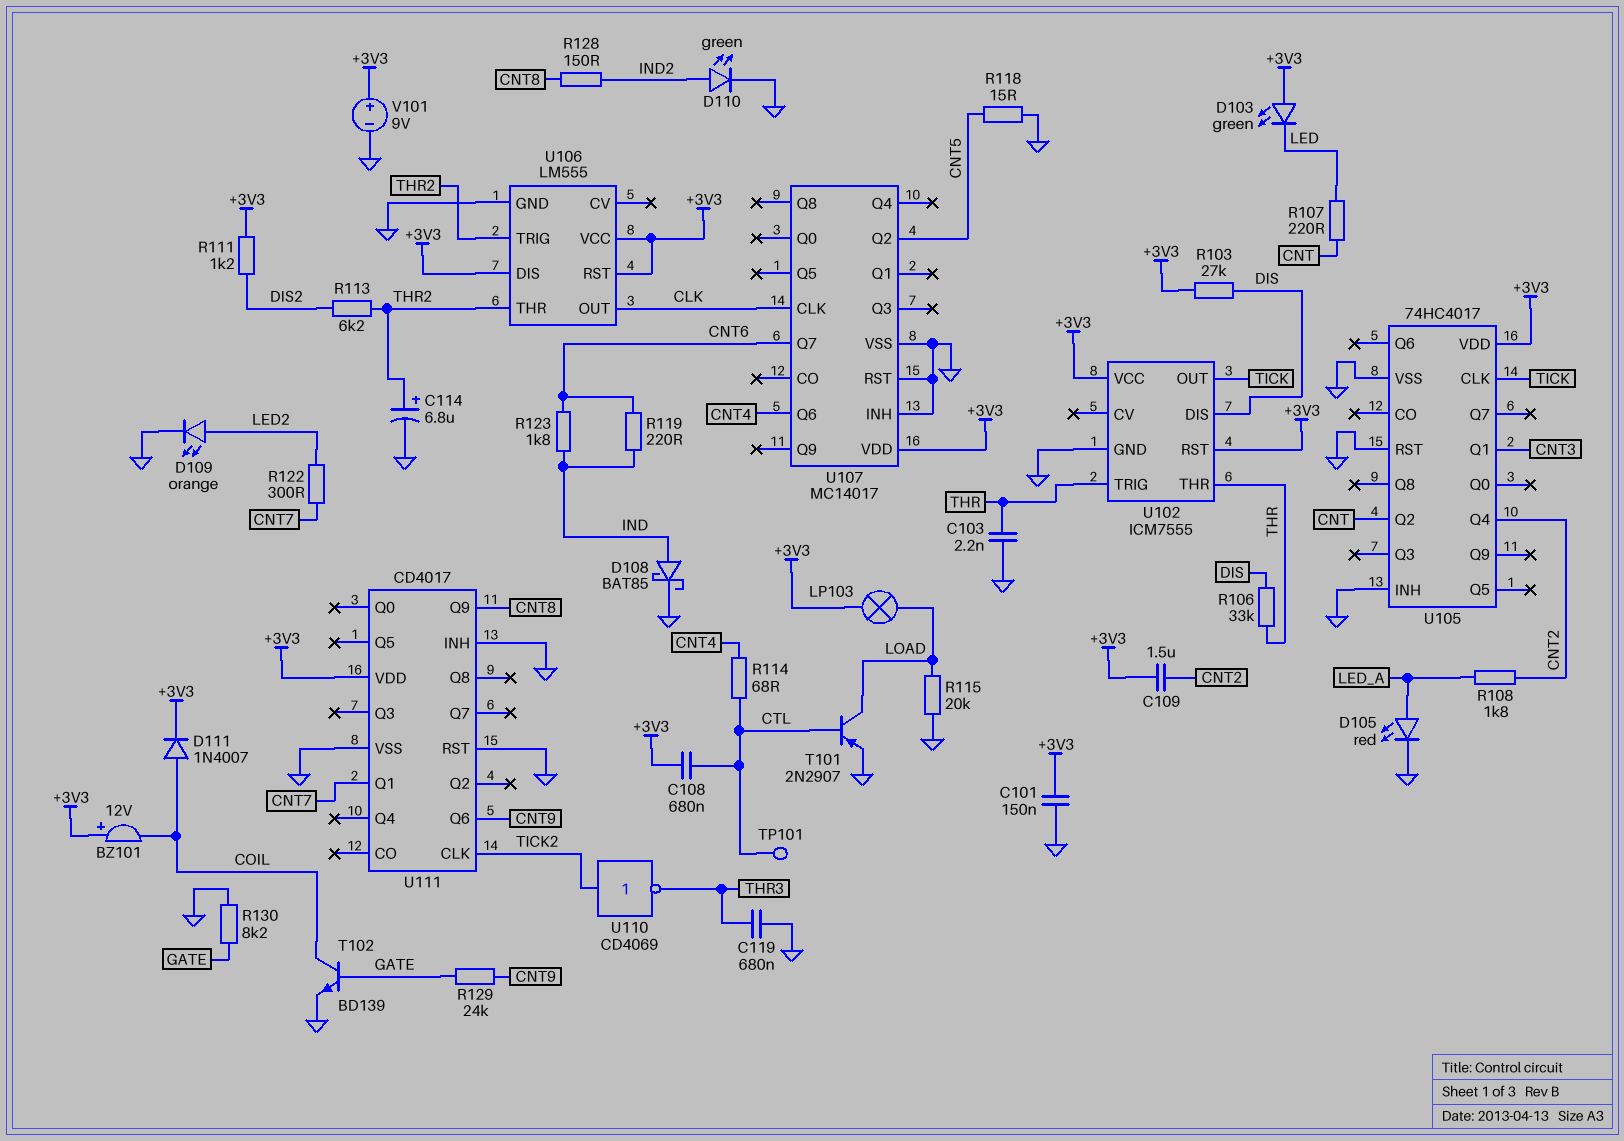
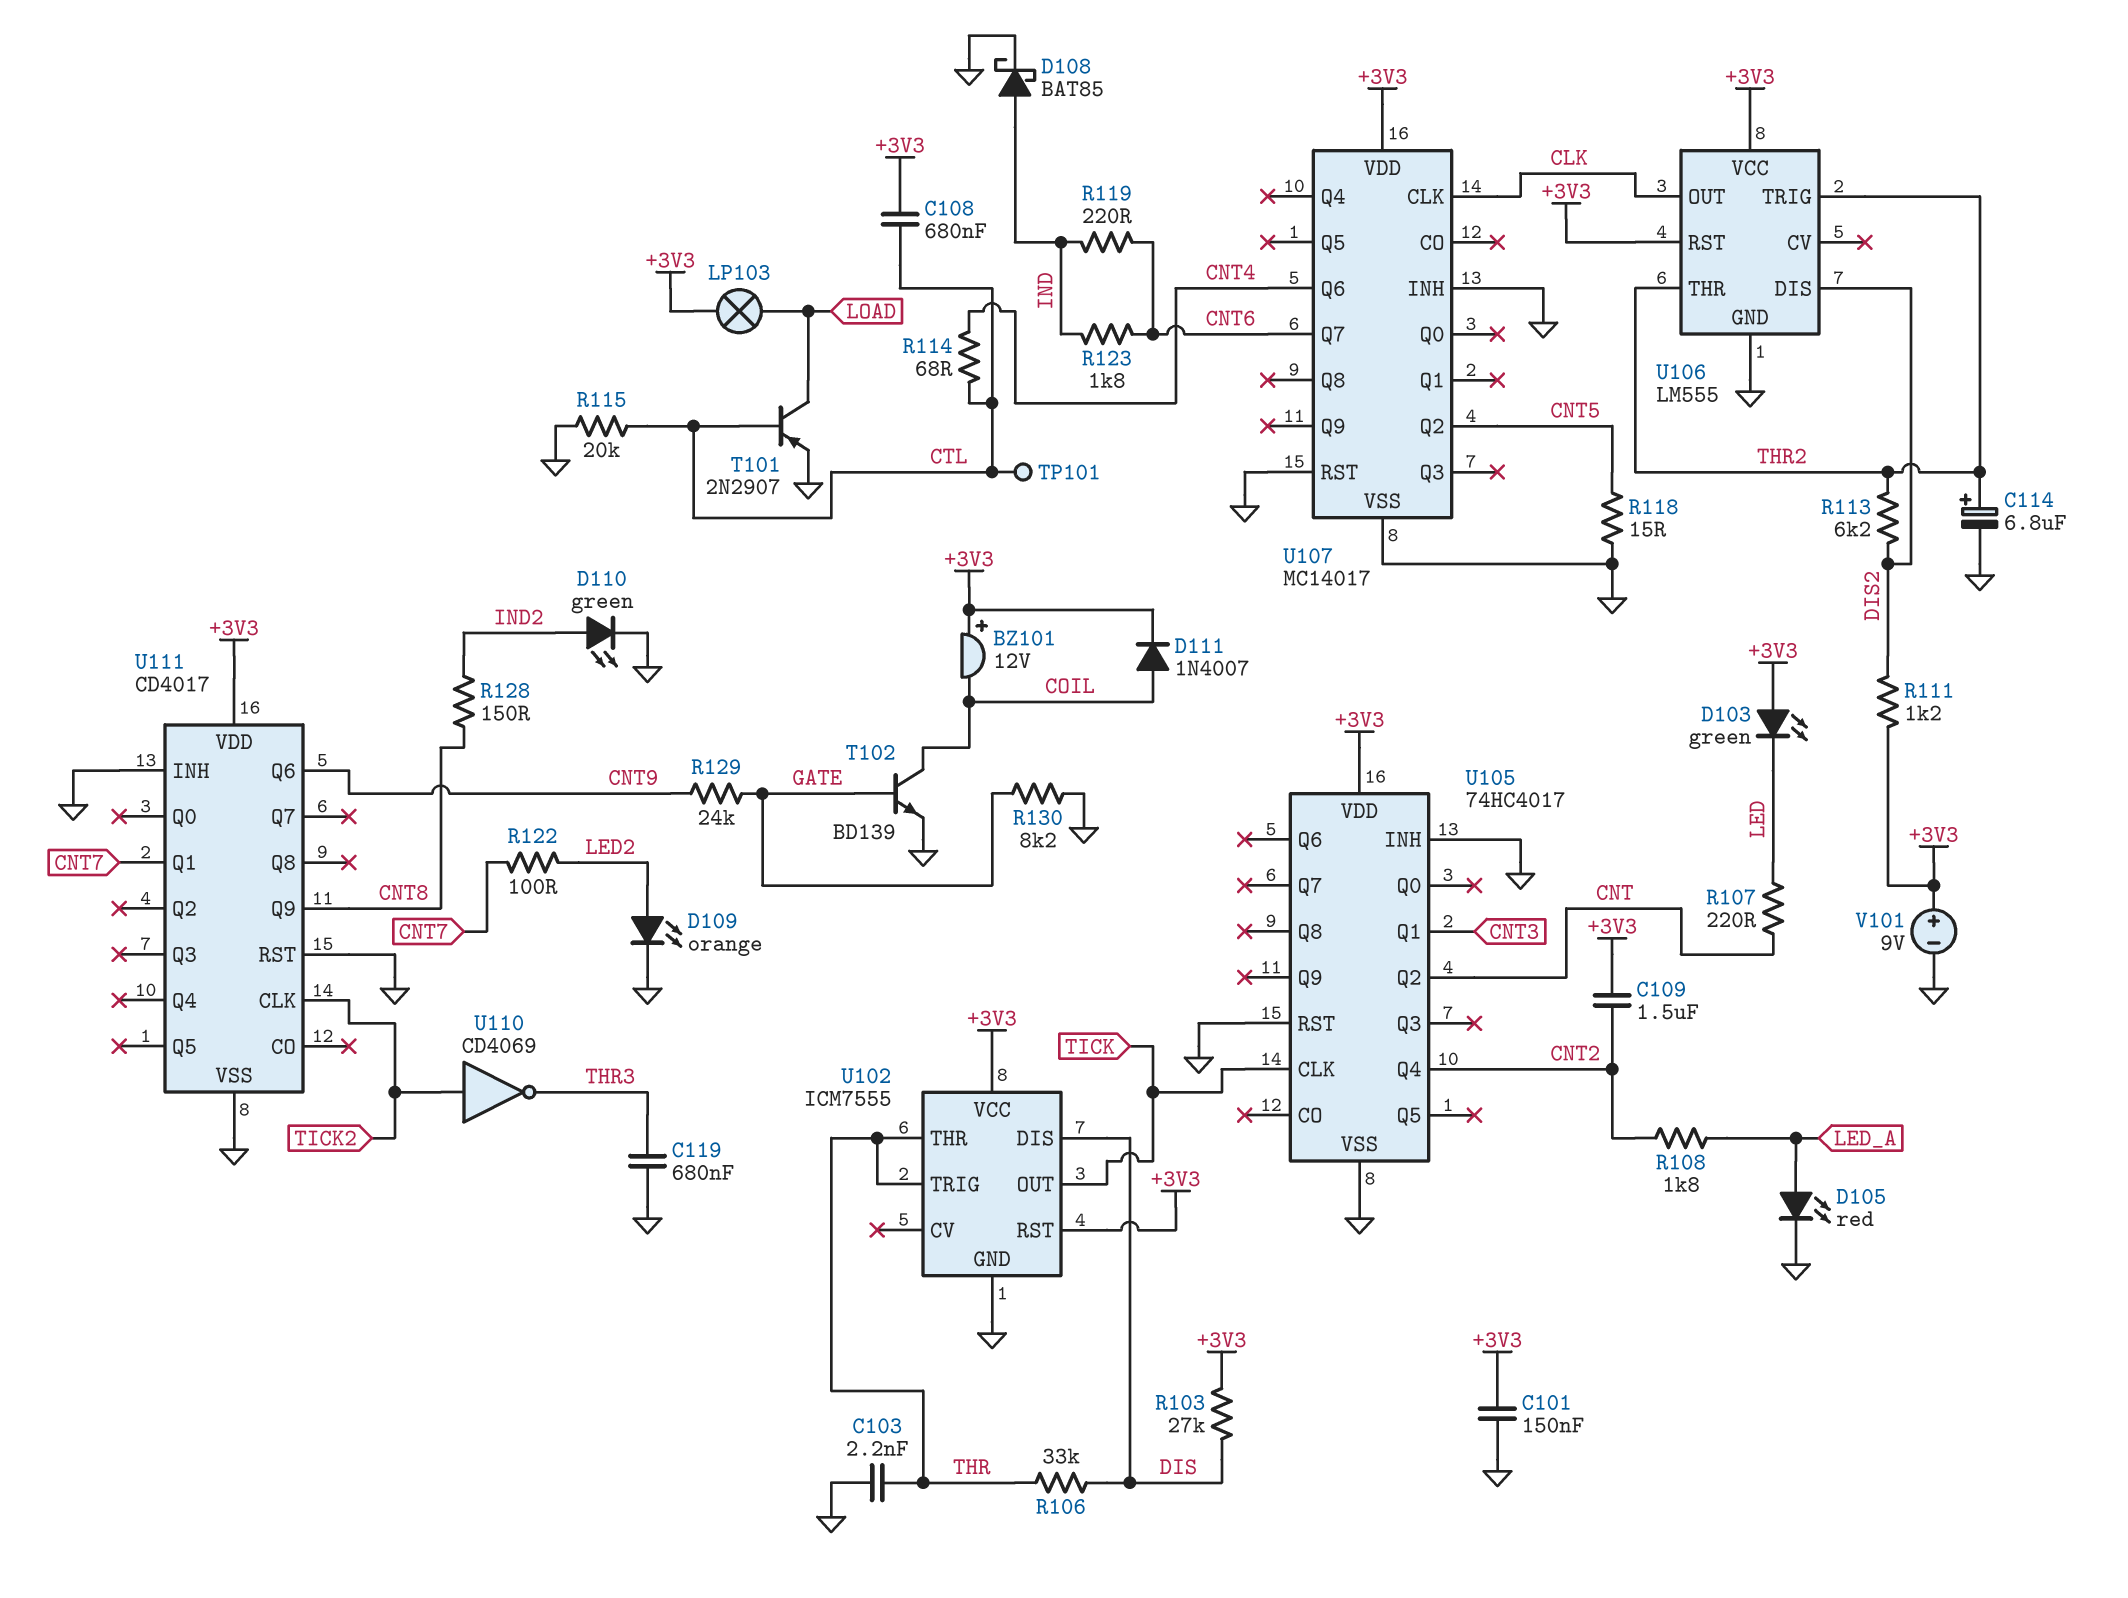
R115: 20k (GND, LOAD) -> 20k (CTL, GND)
R122: 300 (CNT7, LED2) -> 100 (CNT7, LED2)
U106 pin DIS: +3V3 -> DIS2

